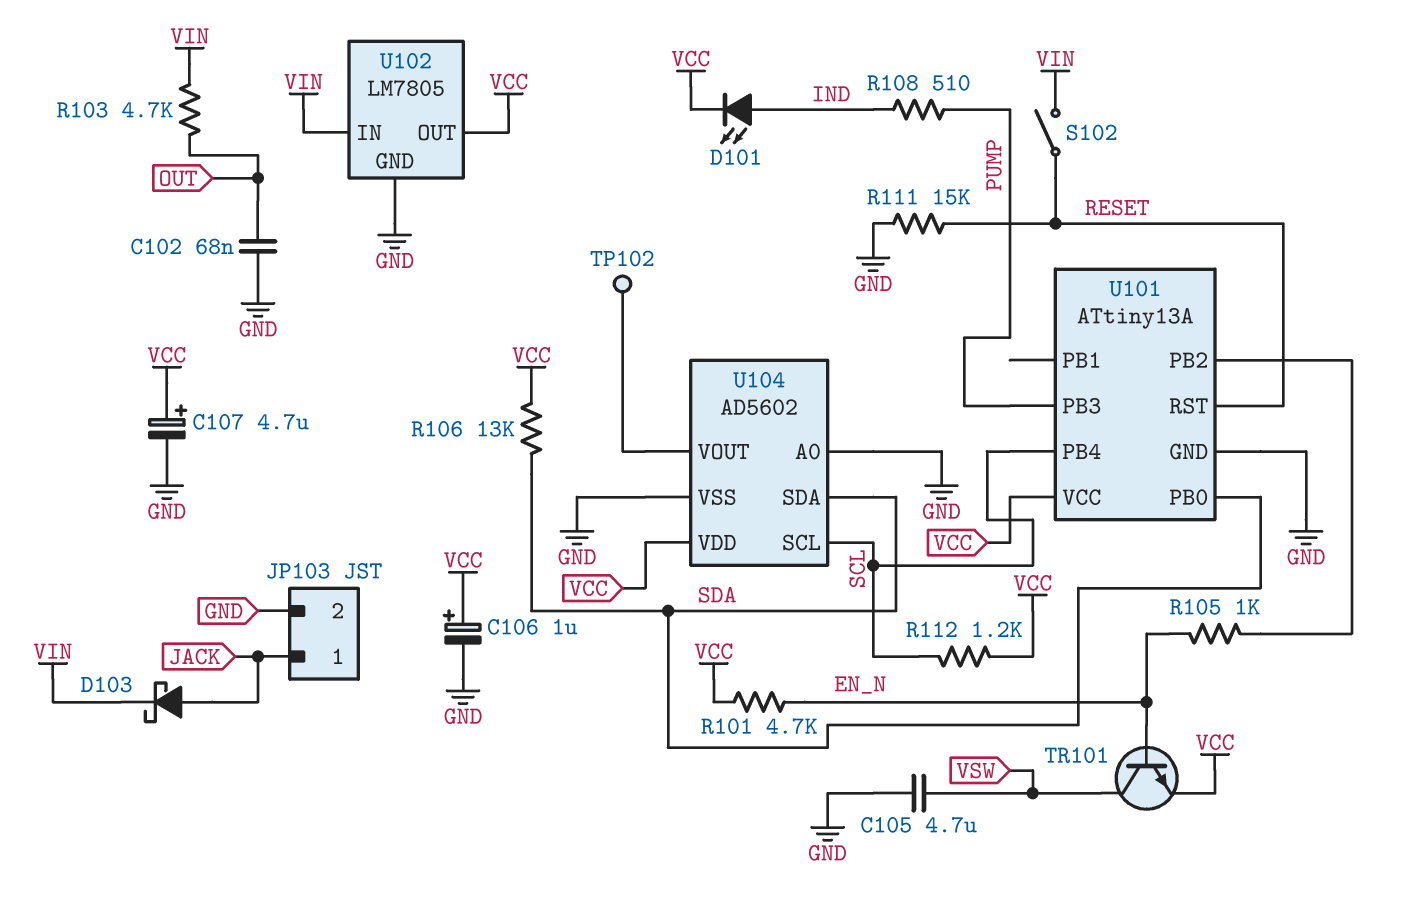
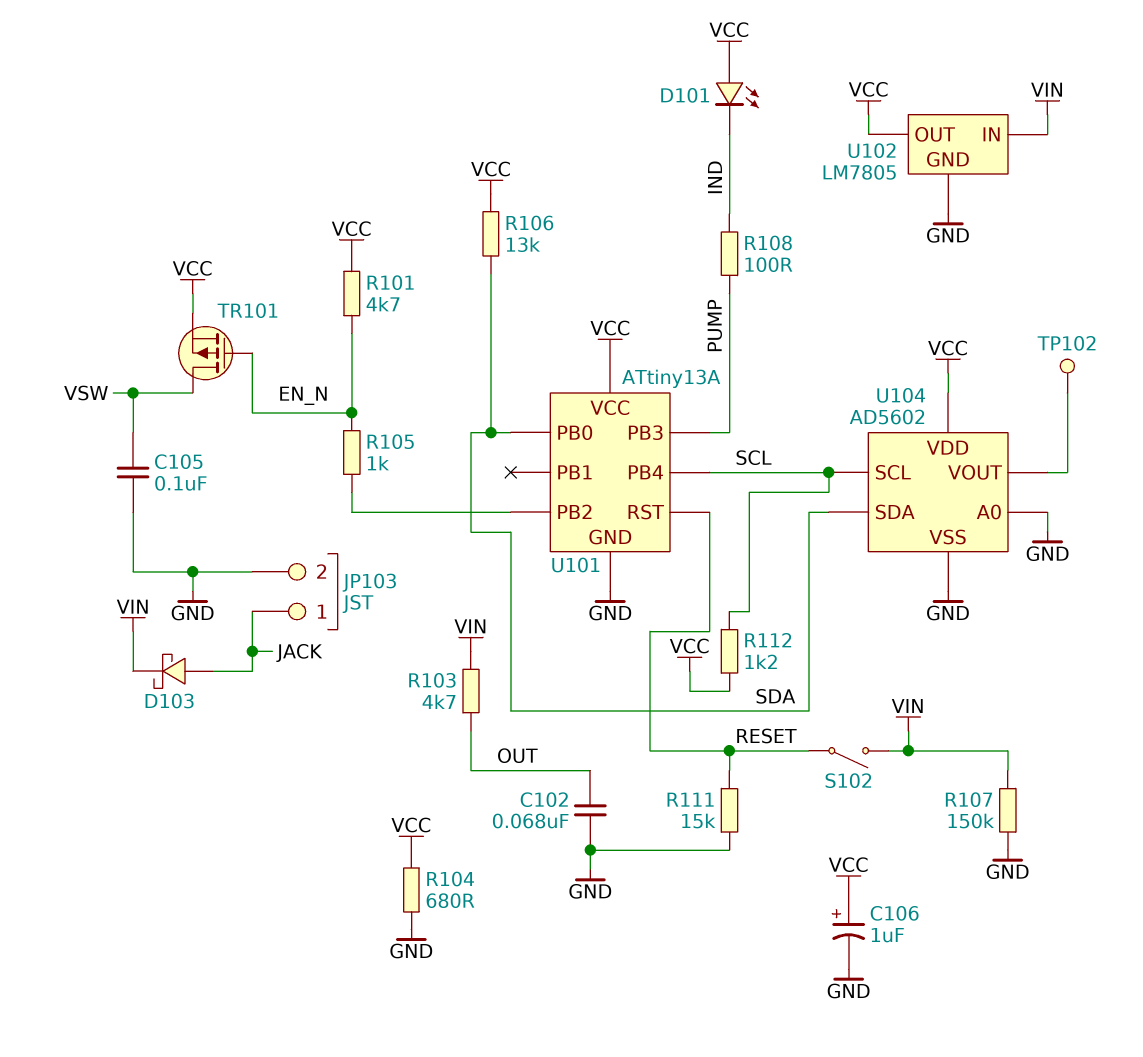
C105: 4.7uF (GND, VSW) -> 100nF (GND, VSW)
C107: 4.7uF (plus VCC, minus GND) -> none
D101: LED (A IND, K VCC) -> LED (A VCC, K IND)
R104: none -> 680 (GND, VCC)
R107: none -> 150k (GND, VIN)
R108: 510 (IND, PUMP) -> 100 (IND, PUMP)
TR101: NPN (B EN_N, C VSW, E VCC) -> PMOS (G EN_N, D VSW, S VCC)

